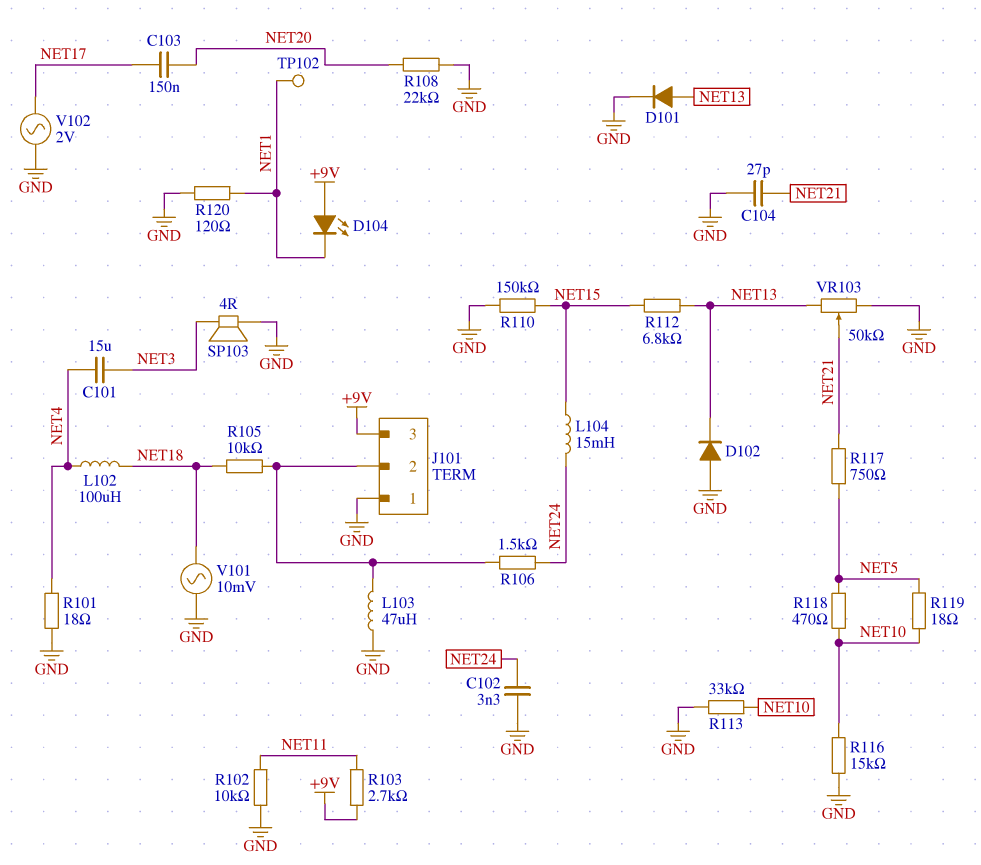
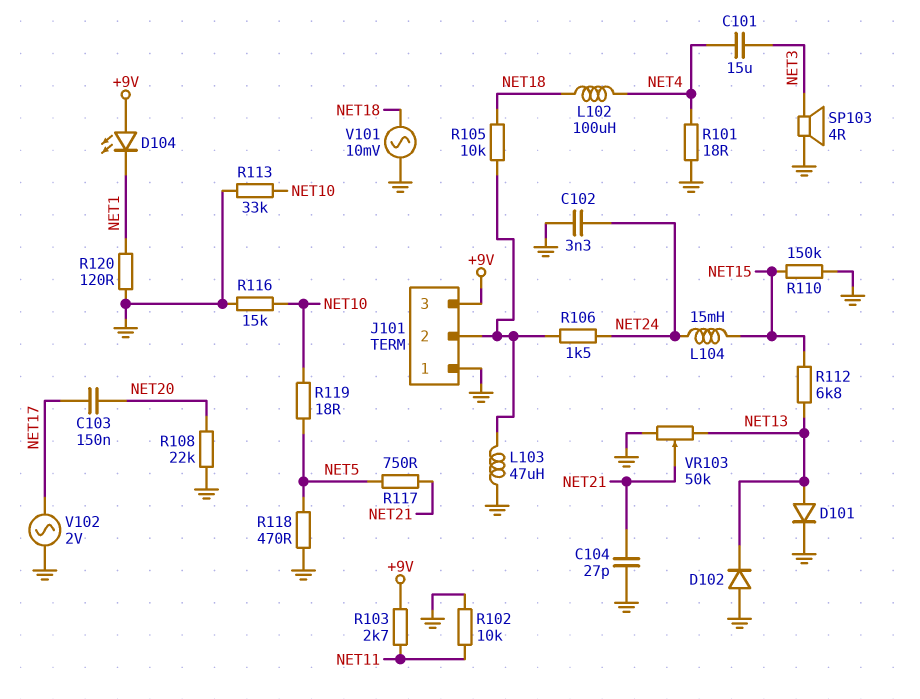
R118: 470 (NET5, NET10) -> 470 (GND, NET5)
TP102: test point (NET1) -> none

